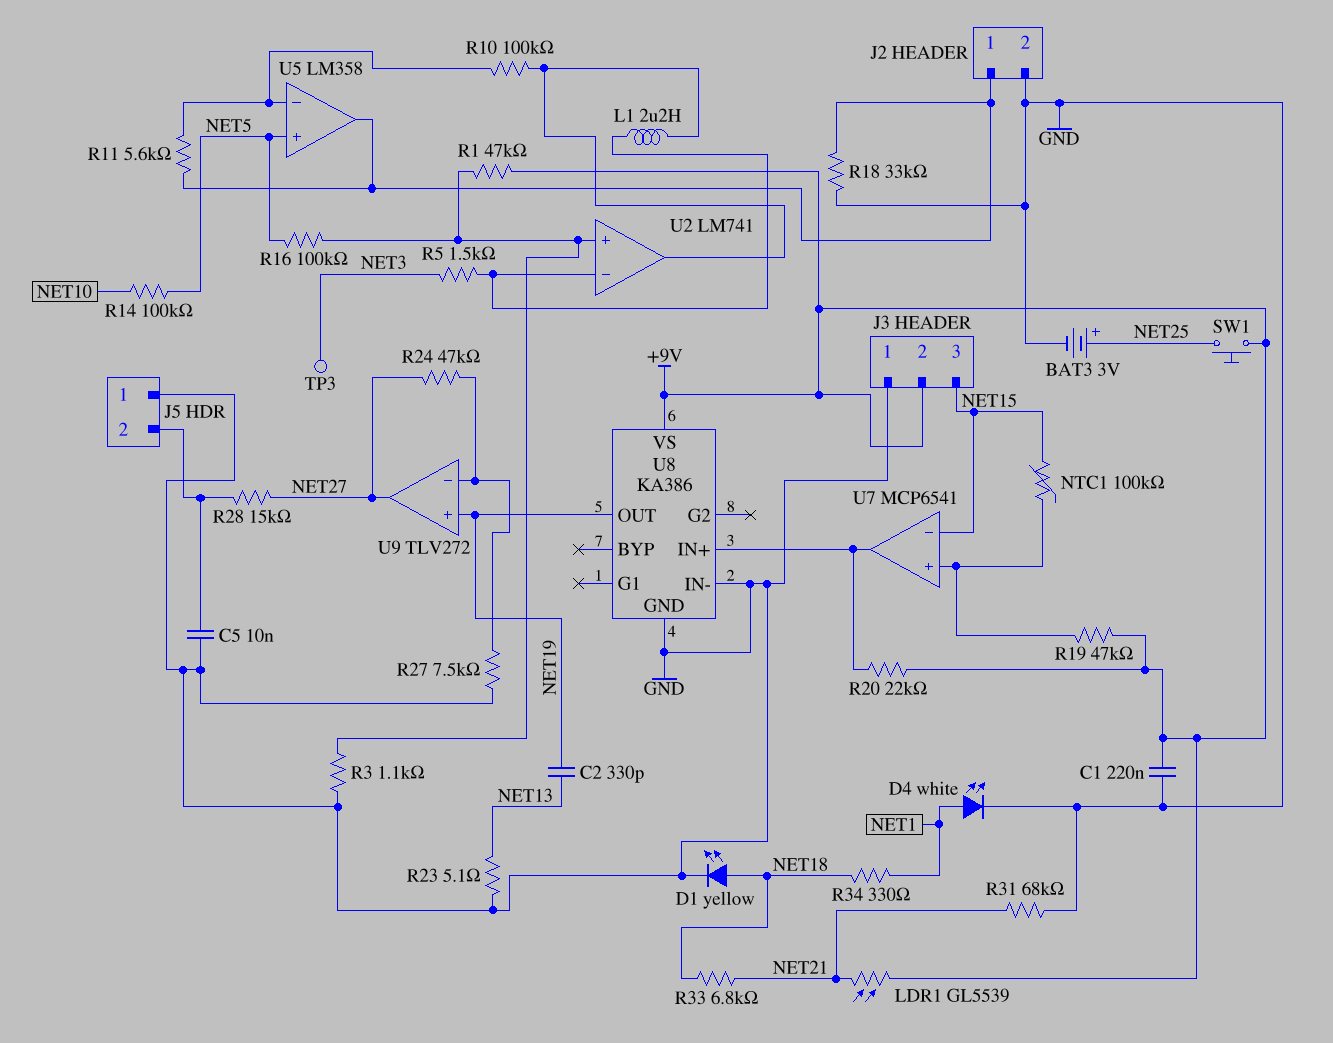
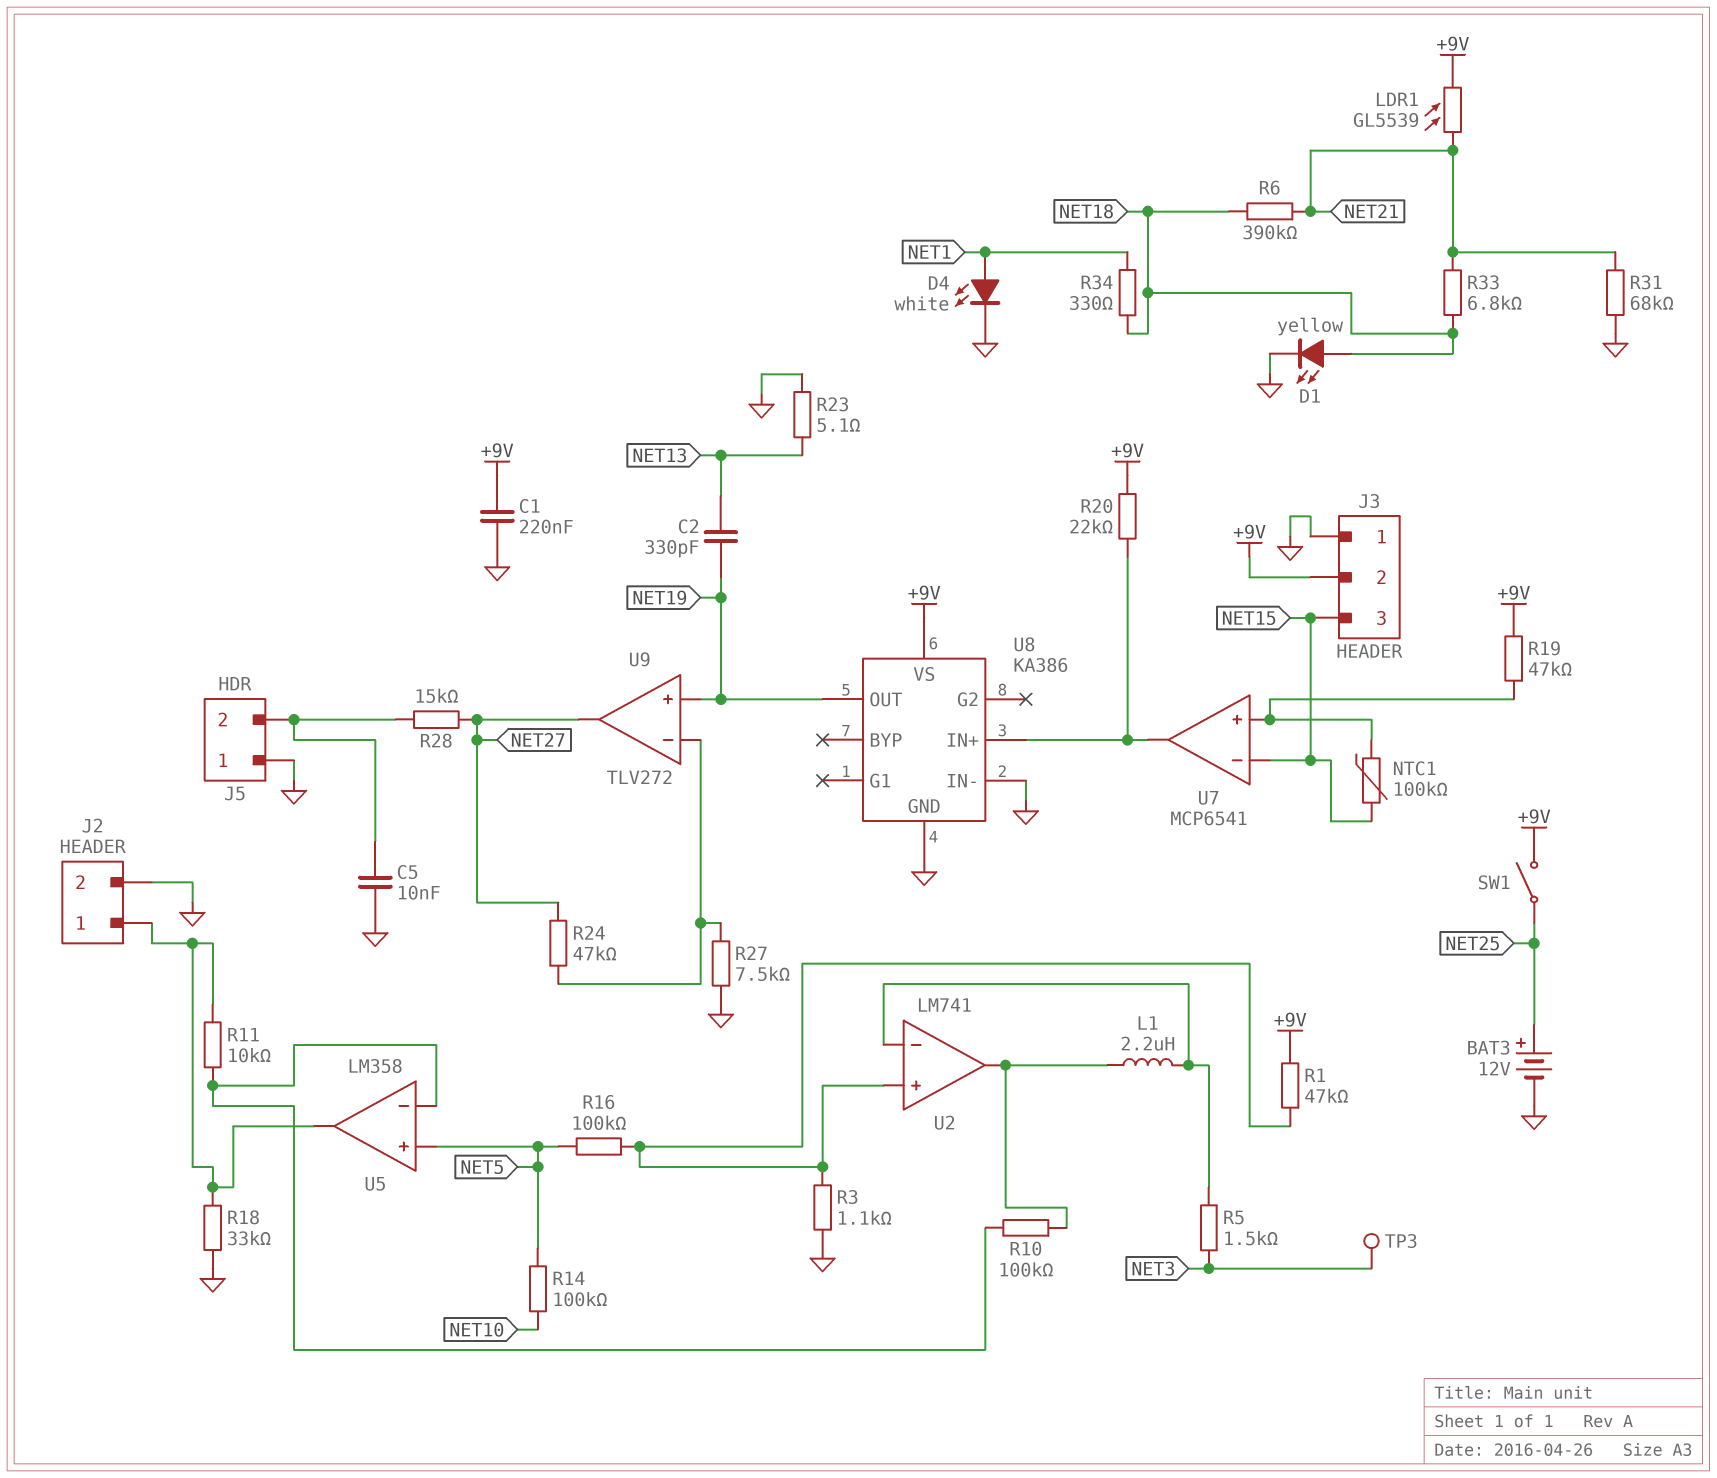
BAT3: 3V (plus NET25, minus GND) -> 12V (plus NET25, minus GND)
R6: none -> 390k (NET18, NET21)
R11: 5.6k (J2/1, U5/in-) -> 10k (J2/1, U5/in-)
SW1: button (+9V, NET25) -> switch (+9V, NET25)

